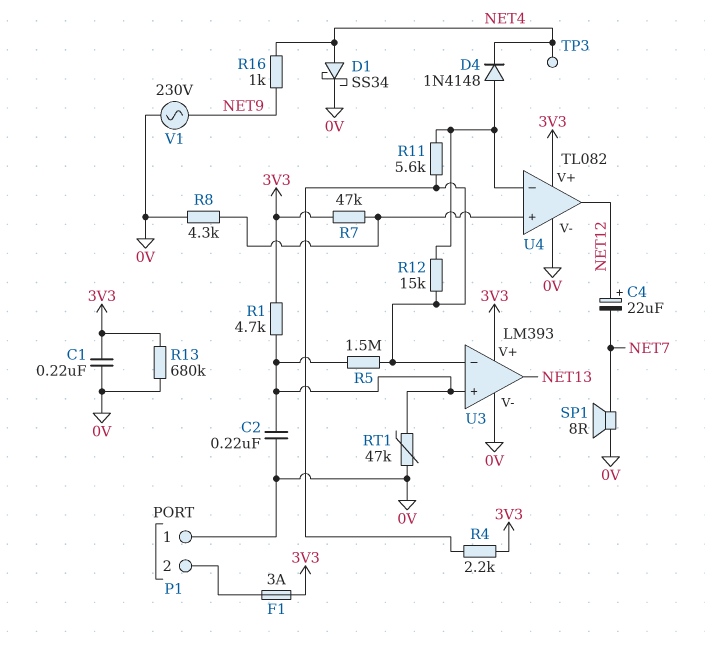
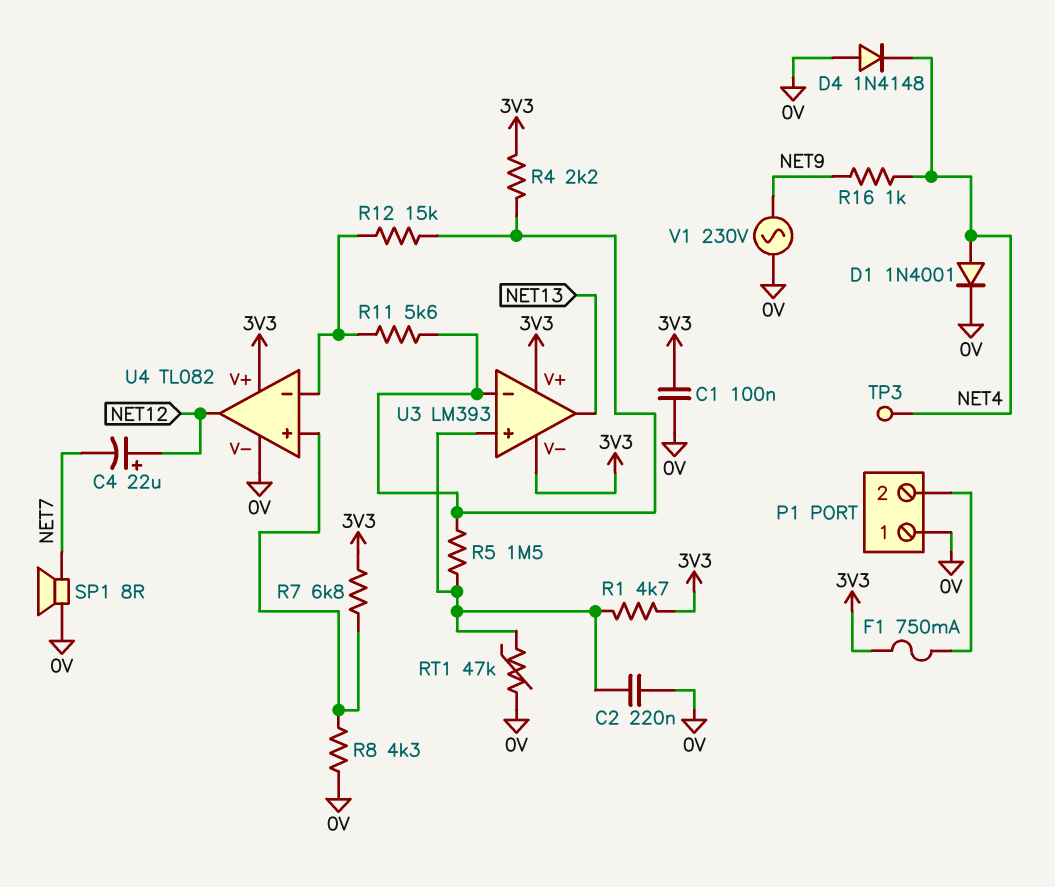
C1: 220nF (0V, 3V3) -> 100nF (0V, 3V3)
D1: schottky SS34 (A NET4, K 0V) -> diode 1N4001 (A NET4, K 0V)
D4: diode 1N4148 (A U4/in-, K NET4) -> diode 1N4148 (A 0V, K NET4)
F1: 3A (3V3, P1/2) -> 750mA (3V3, P1/2)
R7: 47k (3V3, U4/in+) -> 6.8k (3V3, U4/in+)
R13: 680k (0V, 3V3) -> none
U3 pin V-: 0V -> 3V3

